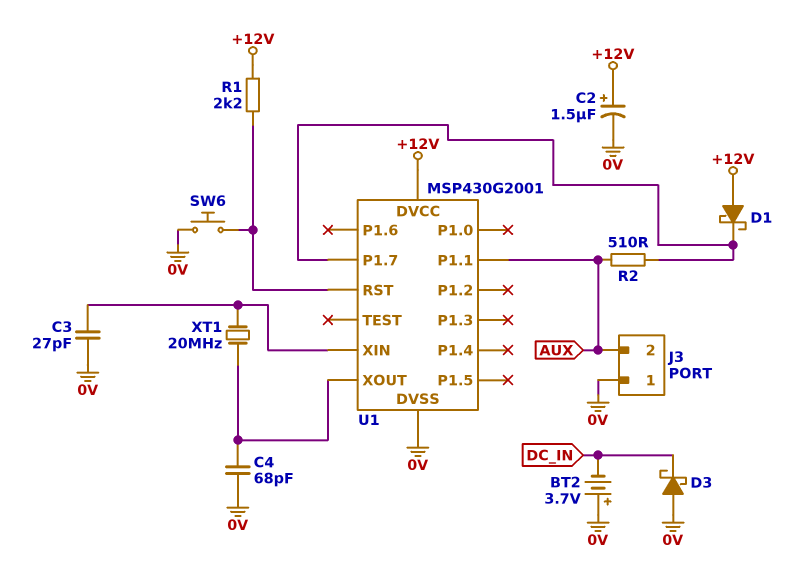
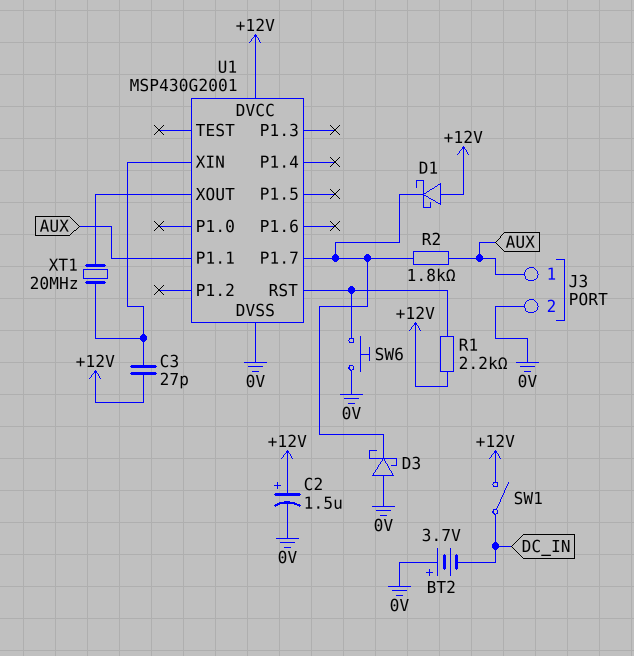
C3: 27pF (0V, U1/XIN) -> 27pF (+12V, U1/XIN)
C4: 68pF (0V, U1/XOUT) -> none
D3: schottky (A 0V, K DC_IN) -> schottky (A 0V, K U1/P1.7)
J3 pin 1: 0V -> AUX
J3 pin 2: AUX -> 0V
R2: 510 (AUX, U1/P1.7) -> 1.8k (AUX, U1/P1.7)
SW1: none -> switch (+12V, DC_IN)

